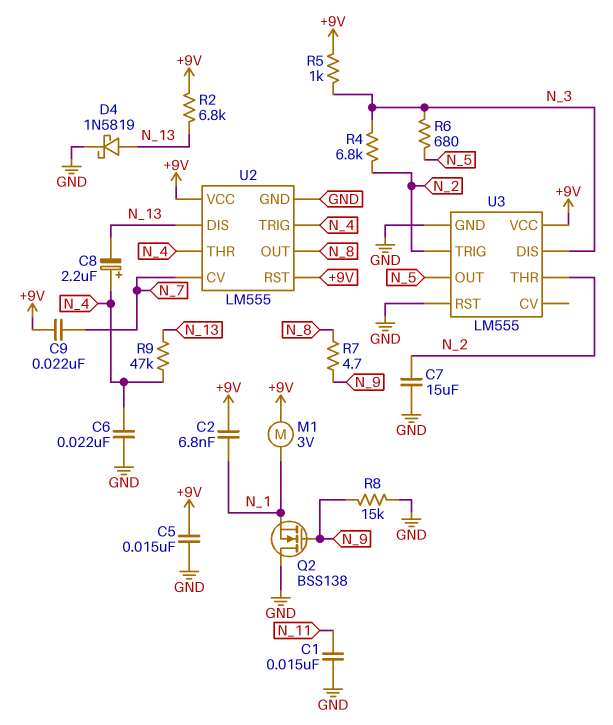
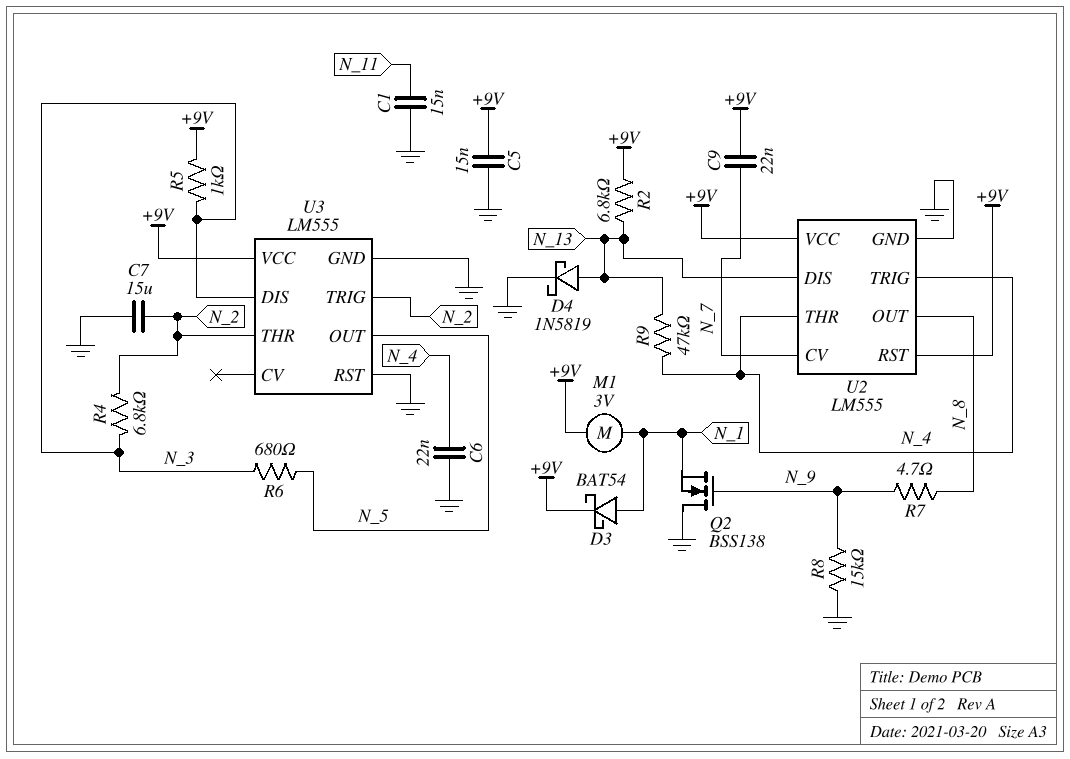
C2: 6.8nF (+9V, N_1) -> none
C8: 2.2uF (plus N_4, minus N_13) -> none
D3: none -> schottky BAT54 (A N_1, K +9V)

